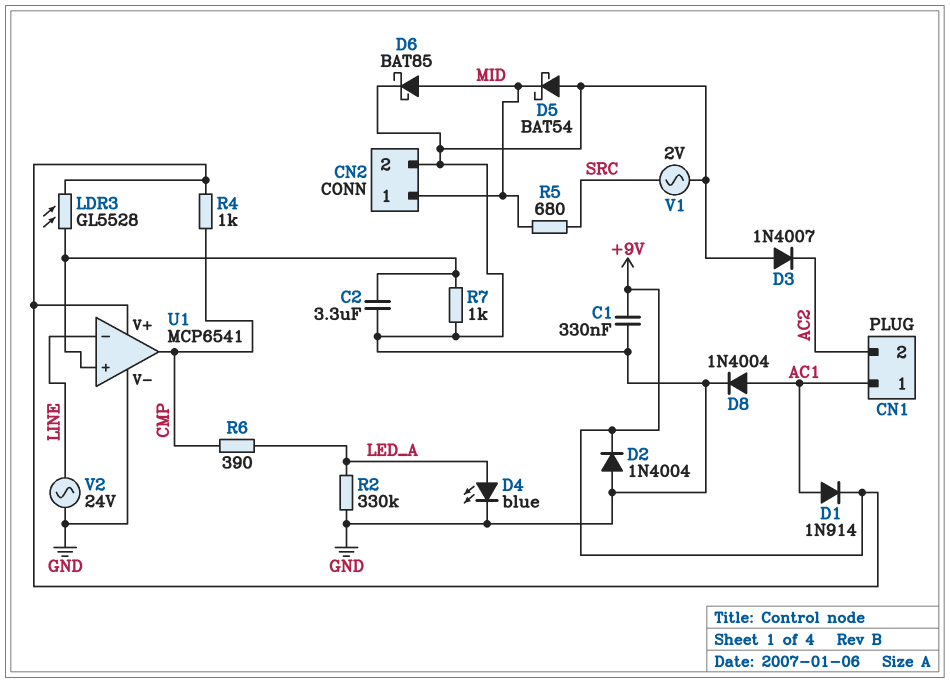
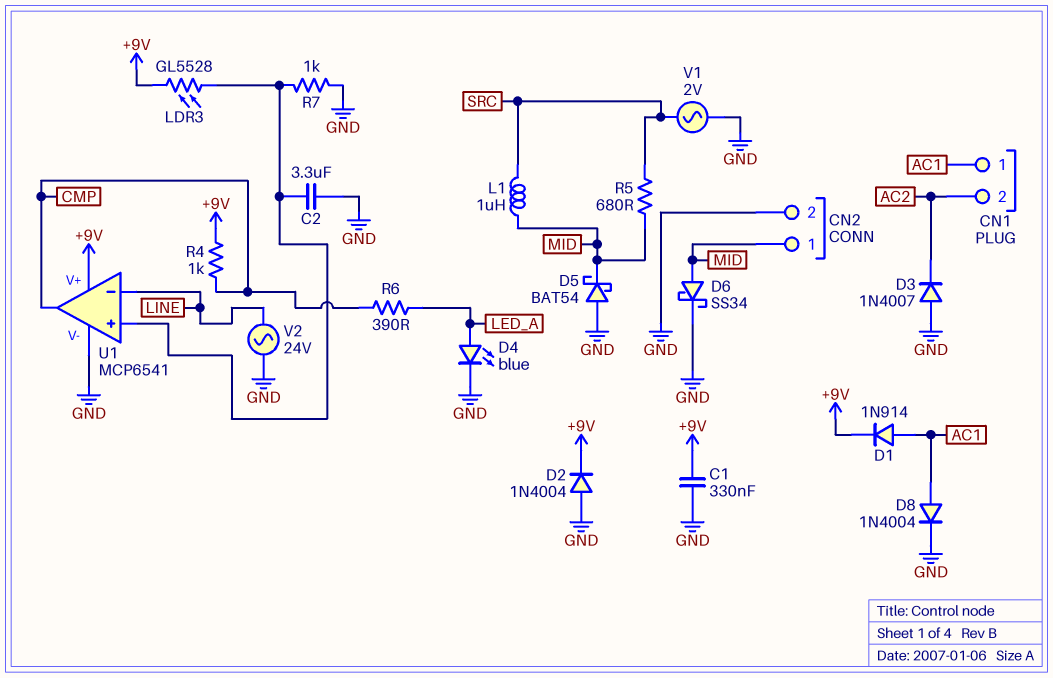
D6: schottky BAT85 (A MID, K GND) -> schottky SS34 (A MID, K GND)
L1: none -> 1uH (MID, SRC)
R2: 330k (GND, LED_A) -> none

